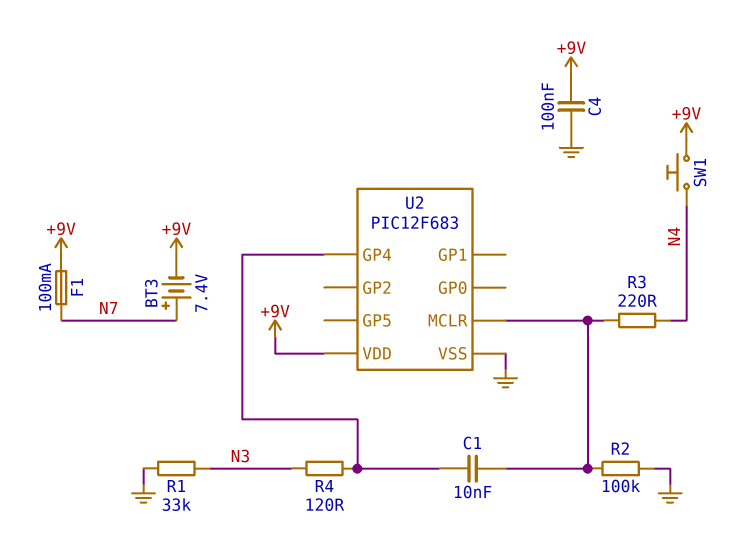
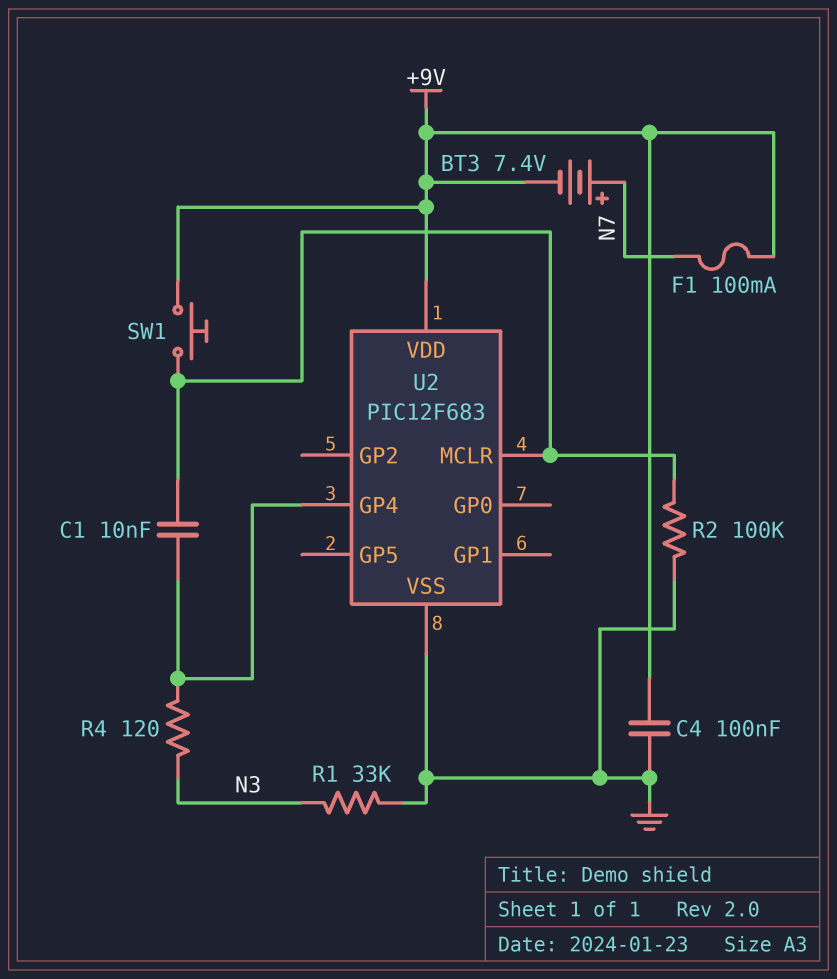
R3: 220 (N4, U2/MCLR) -> none
SW1: button (+9V, N4) -> button (+9V, U2/MCLR)

